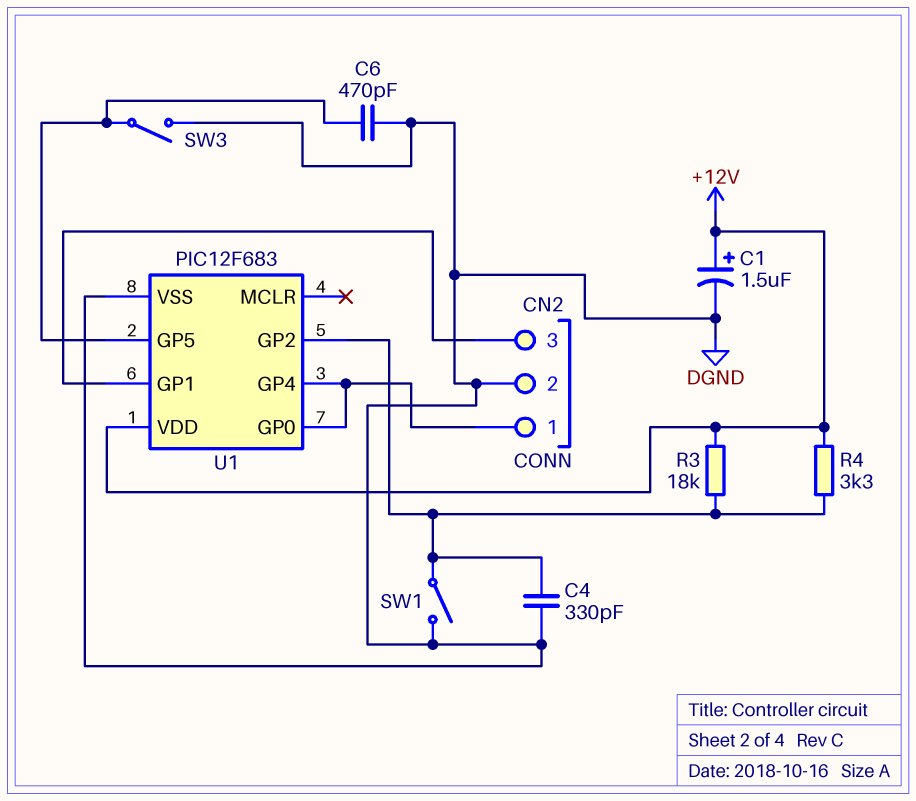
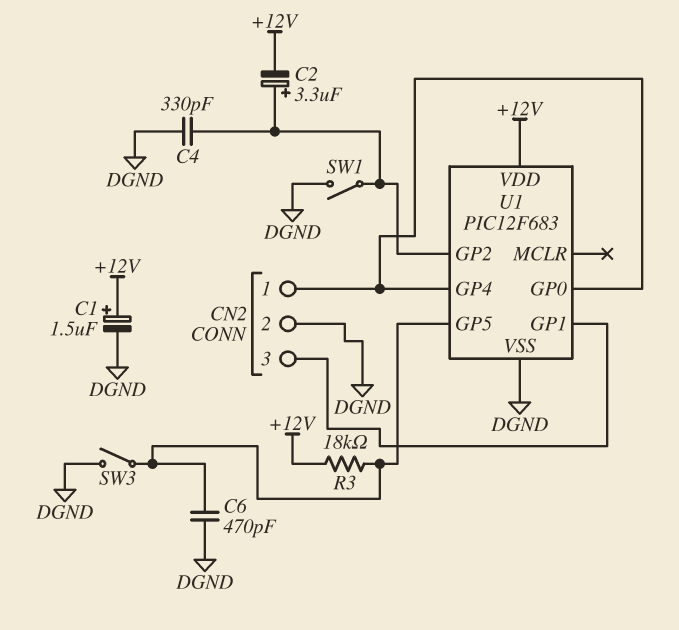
C2: none -> 3.3uF (plus U1/GP2, minus +12V)
R3: 18k (+12V, U1/GP2) -> 18k (+12V, U1/GP5)
R4: 3.3k (+12V, U1/GP2) -> none

